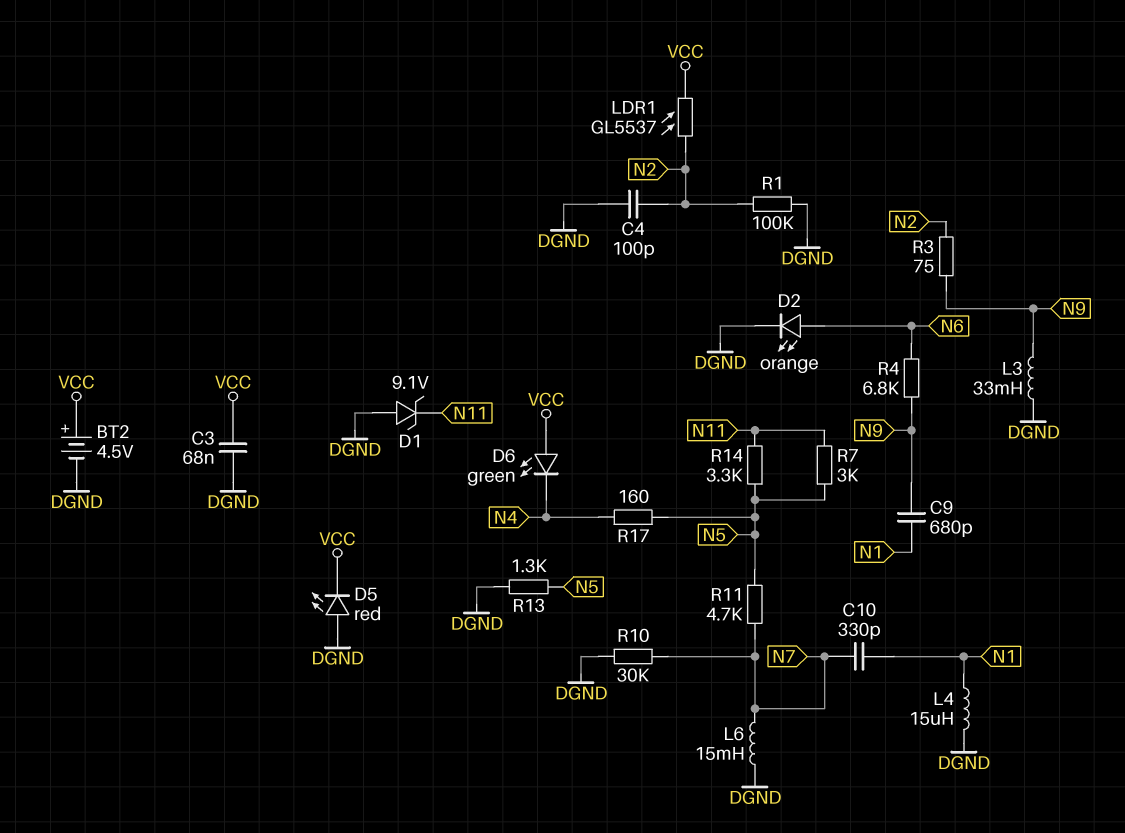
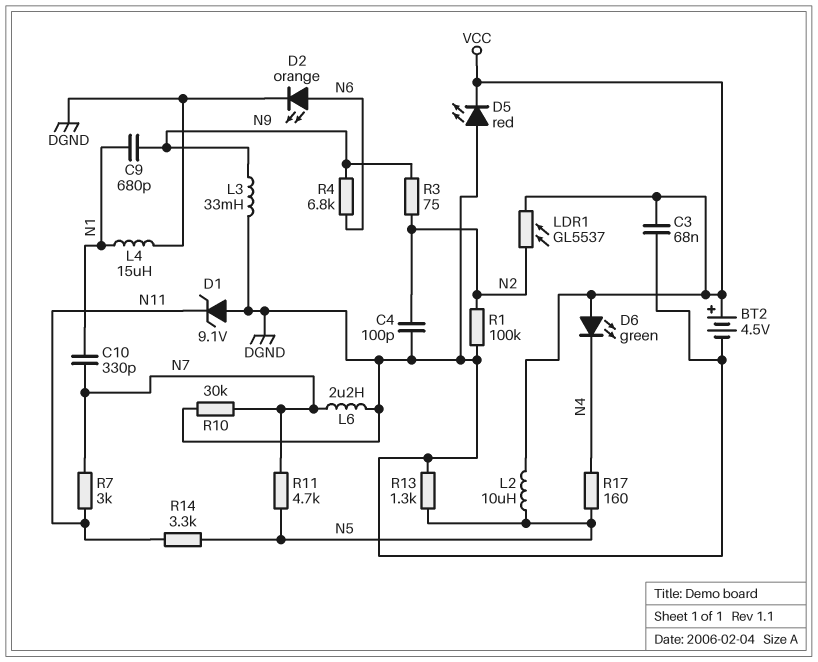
L2: none -> 10uH (N5, VCC)
L6: 15mH (DGND, N7) -> 2.2uH (DGND, N7)
R7: 3k (N5, N11) -> 3k (N7, N11)

